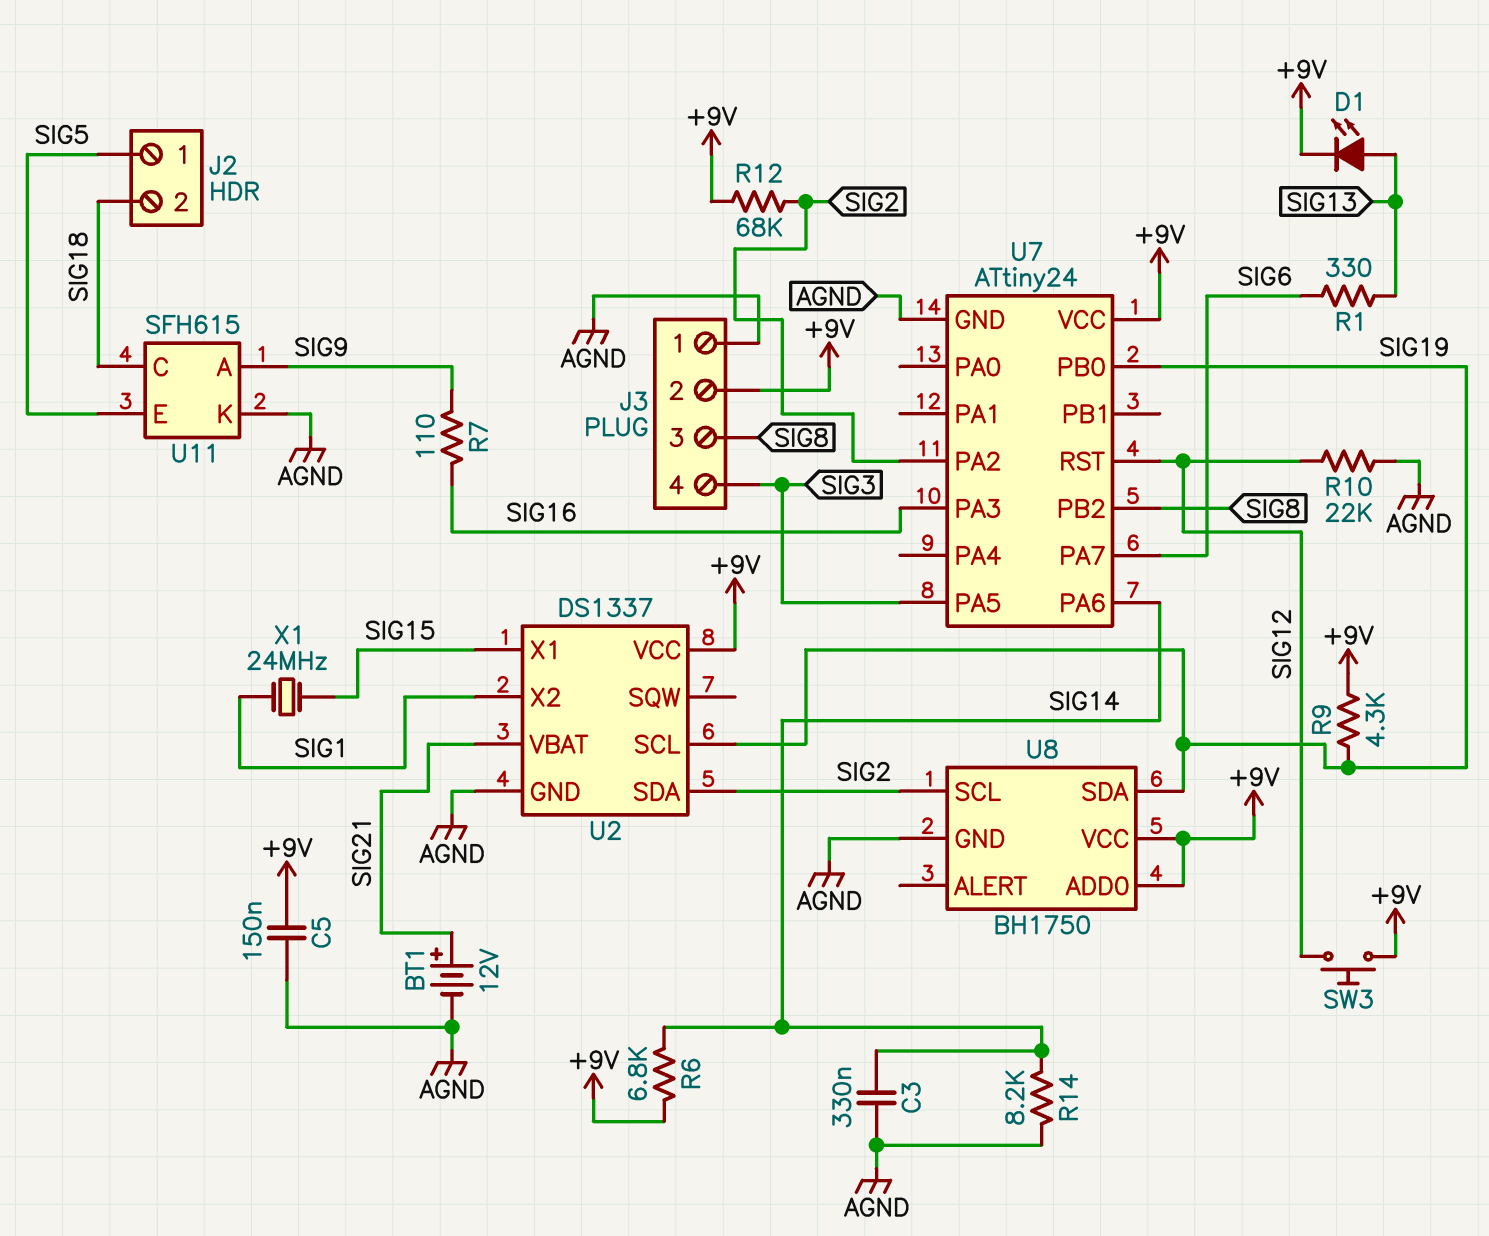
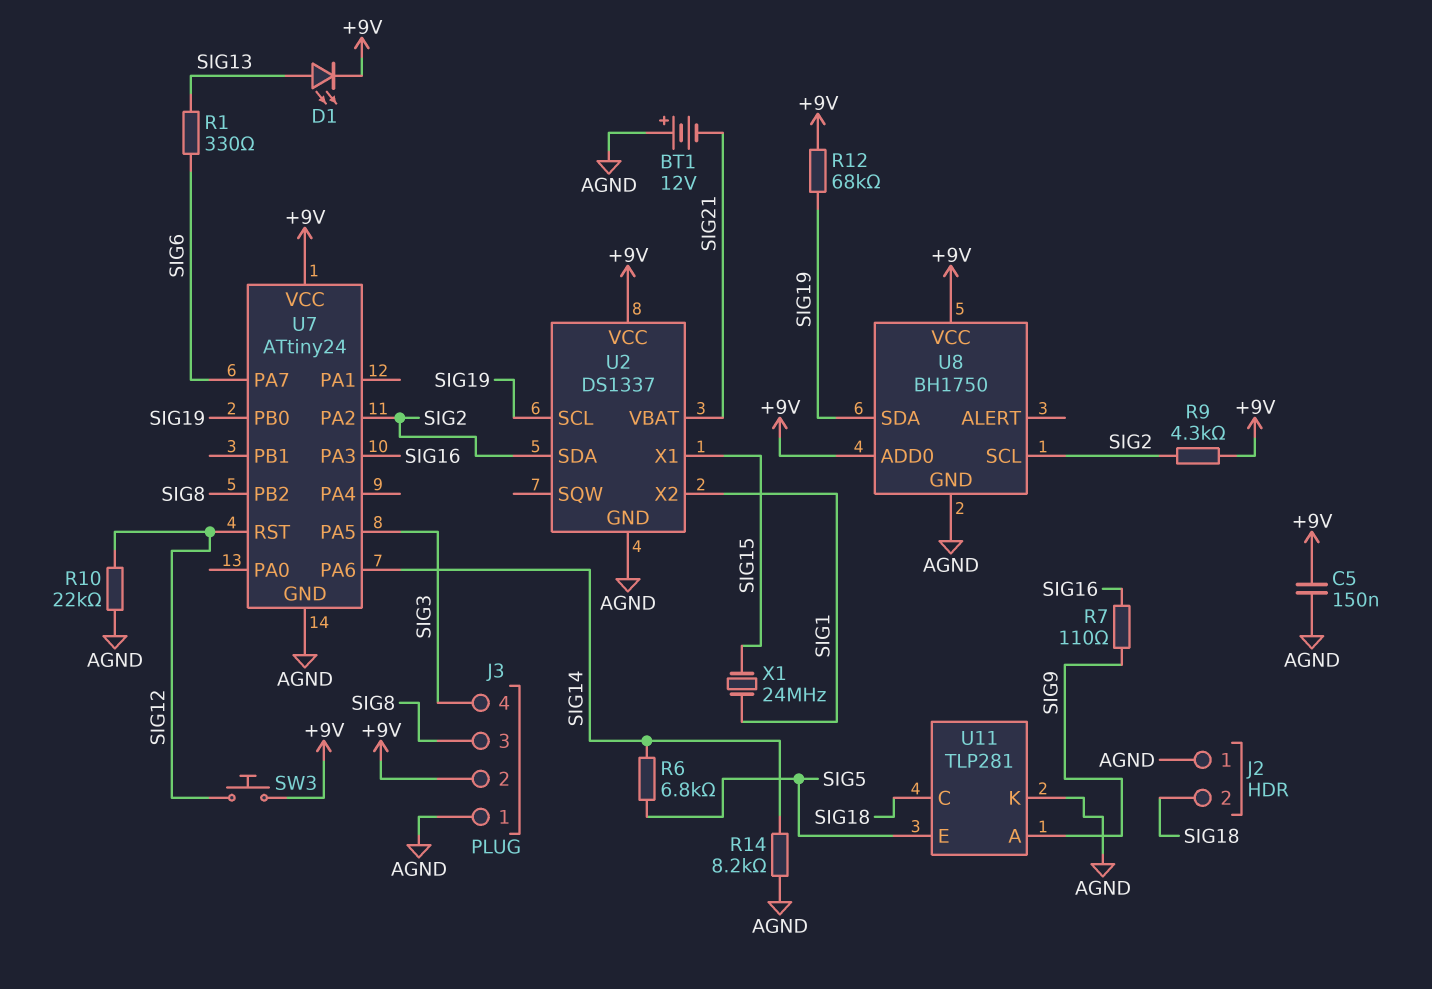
BT1: 12V (plus SIG21, minus AGND) -> 12V (plus AGND, minus SIG21)
C3: 330nF (AGND, SIG14) -> none
J2 pin 1: SIG5 -> AGND
R6: 6.8k (+9V, SIG14) -> 6.8k (SIG5, SIG14)
R9: 4.3k (+9V, SIG19) -> 4.3k (+9V, SIG2)
R12: 68k (+9V, SIG2) -> 68k (+9V, SIG19)
U11: SFH615 -> TLP281

